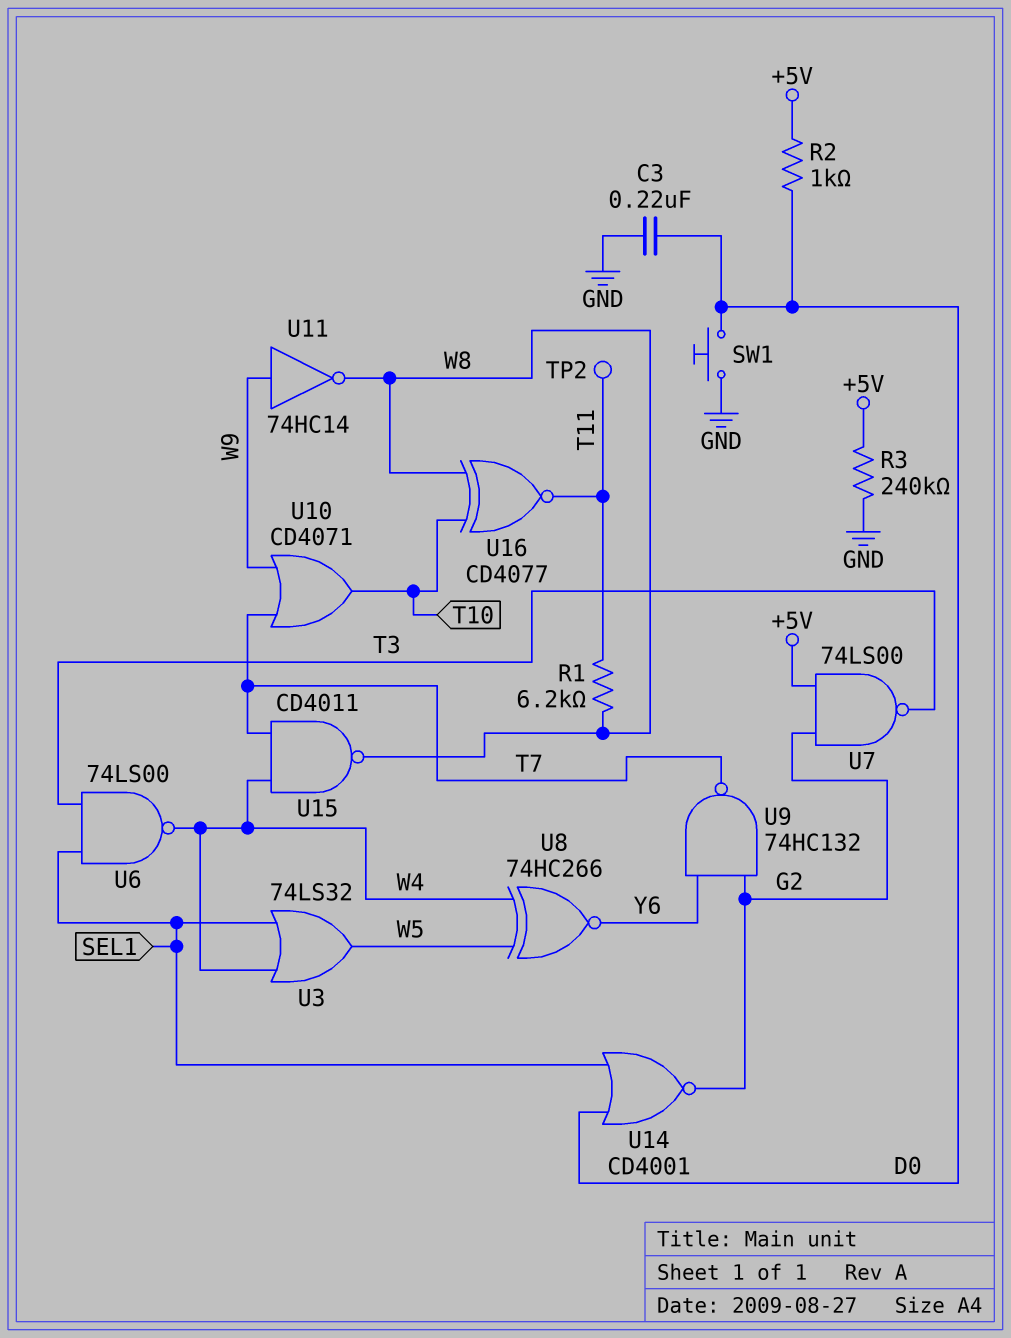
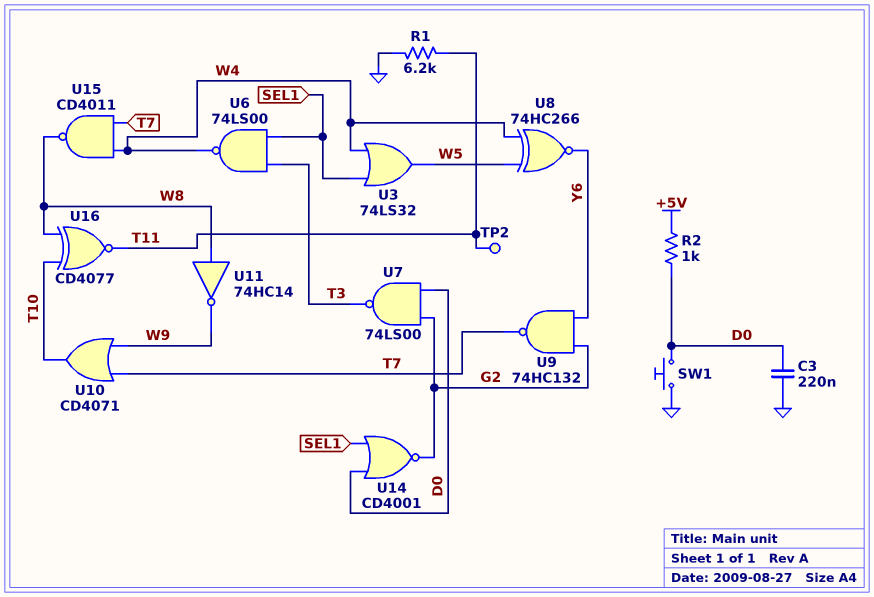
R1: 6.2k (T11, W8) -> 6.2k (GND, T11)
R3: 240k (+5V, GND) -> none
U7: NAND 74LS00 (in +5V, in G2, out T3) -> NAND 74LS00 (in D0, in G2, out T3)
U11: NOT 74HC14 (in W9, out W8) -> NOT 74HC14 (in W8, out W9)

